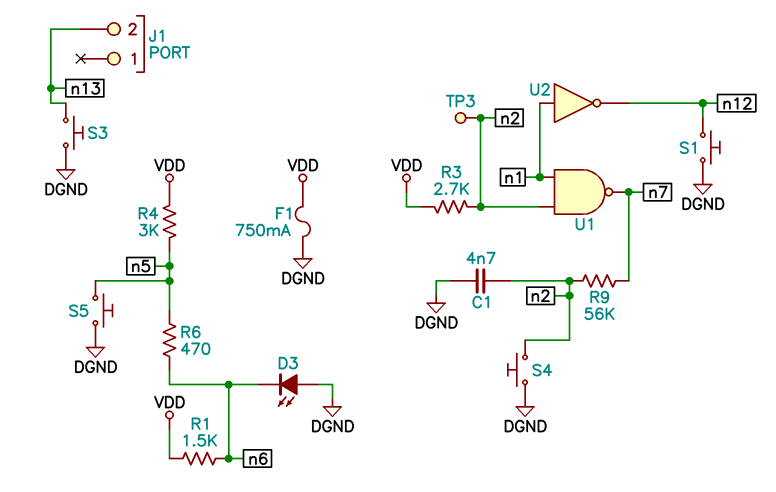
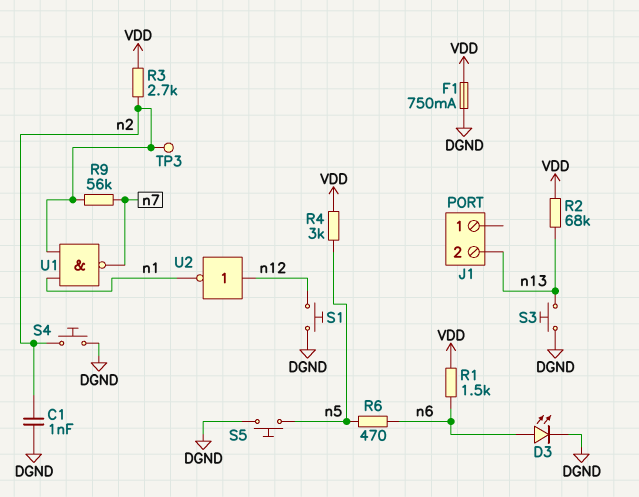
C1: 4.7nF (DGND, n2) -> 1nF (DGND, n2)
D3: LED (A DGND, K n6) -> LED (A n6, K DGND)
R2: none -> 68k (VDD, n13)
U2: NOT (in n1, out n12) -> NOT (in n12, out n1)

